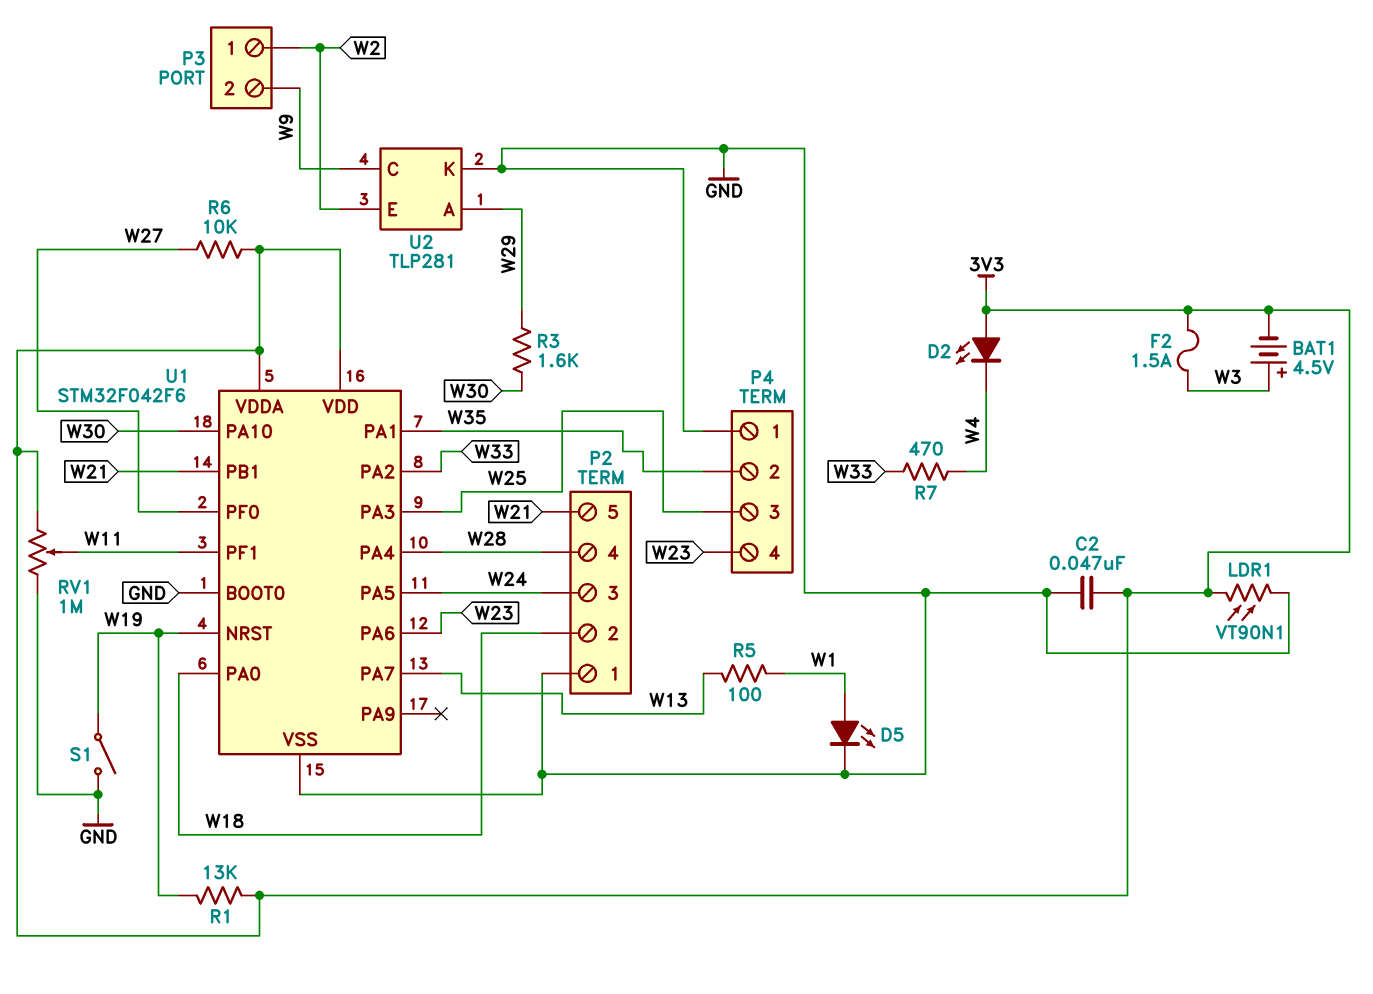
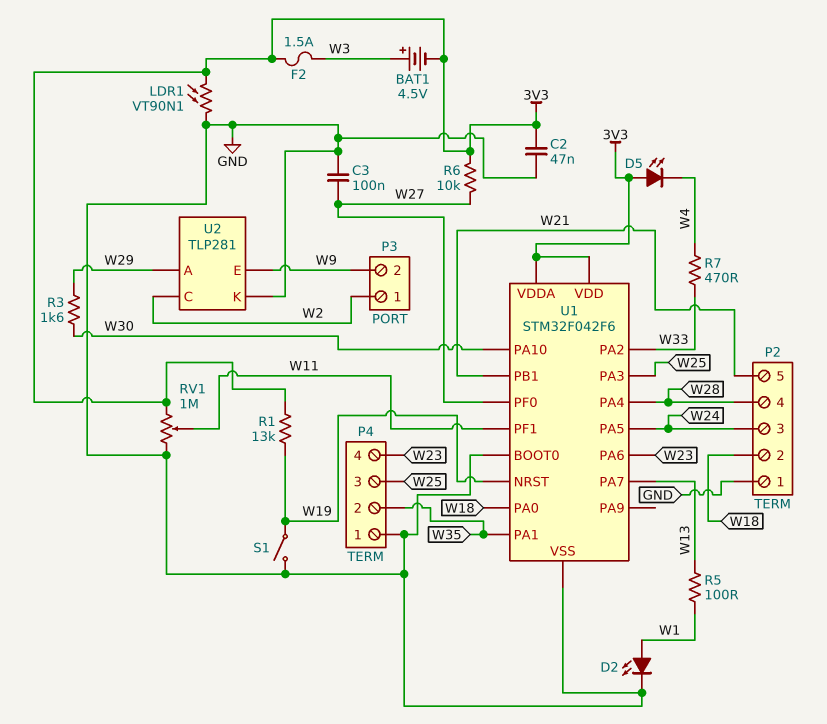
C3: none -> 100nF (GND, W27)
D2: LED (A 3V3, K W4) -> LED (A W1, K GND)
D5: LED (A W1, K GND) -> LED (A 3V3, K W4)
U2 pin C: W9 -> W2
U2 pin E: W2 -> W9

